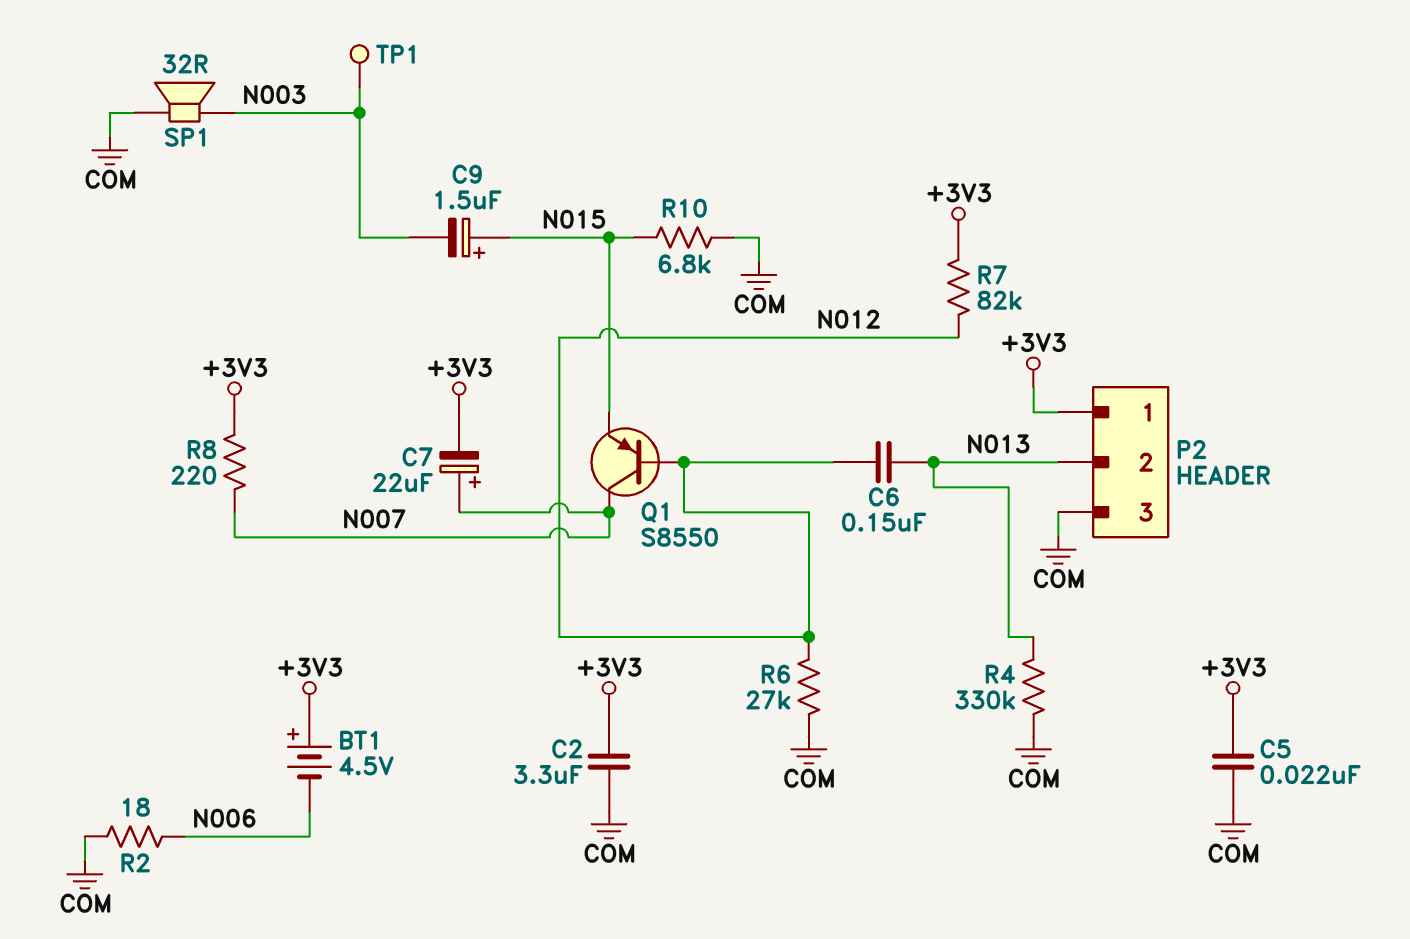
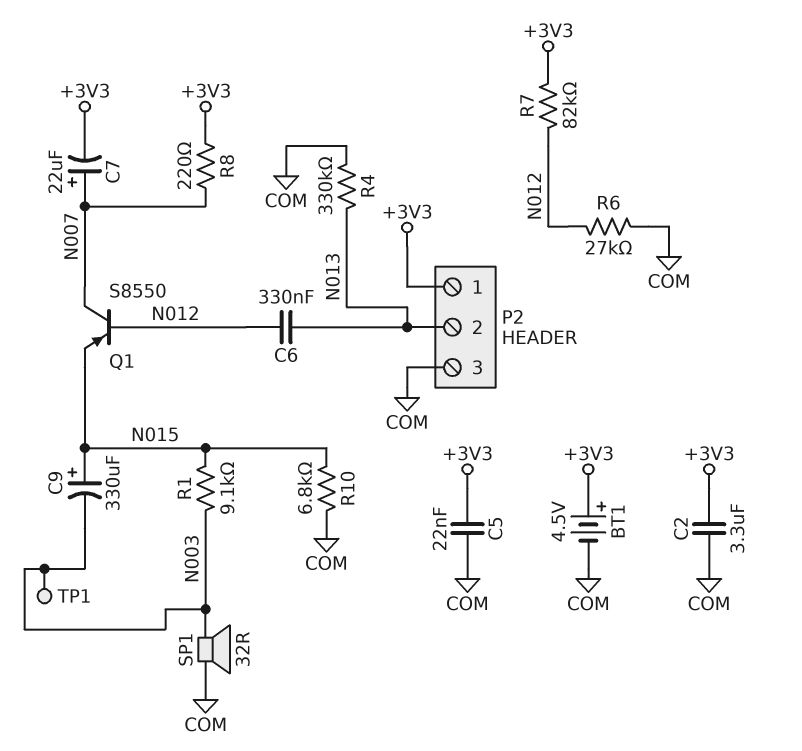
BT1: 4.5V (plus +3V3, minus N006) -> 4.5V (plus +3V3, minus COM)
C6: 150nF (N012, N013) -> 330nF (N012, N013)
C9: 1.5uF (plus N015, minus N003) -> 330uF (plus N015, minus N003)
R1: none -> 9.1k (N003, N015)
R2: 18 (COM, N006) -> none

